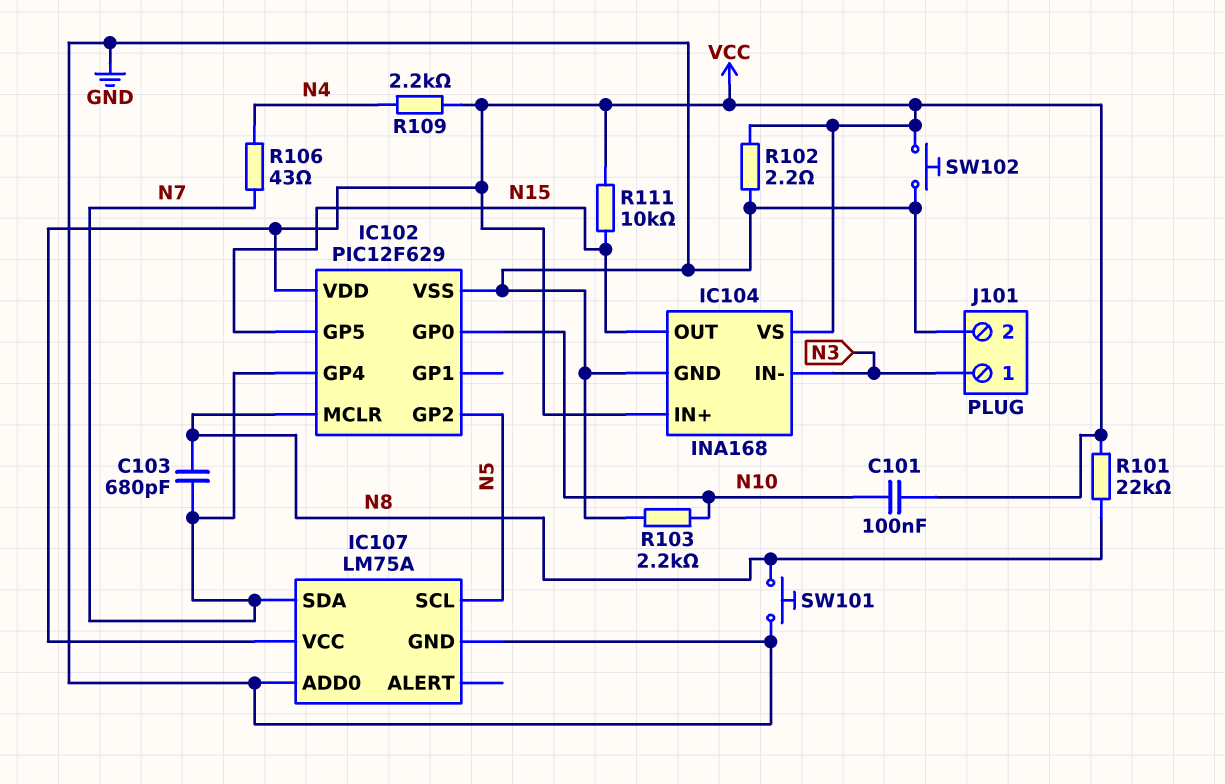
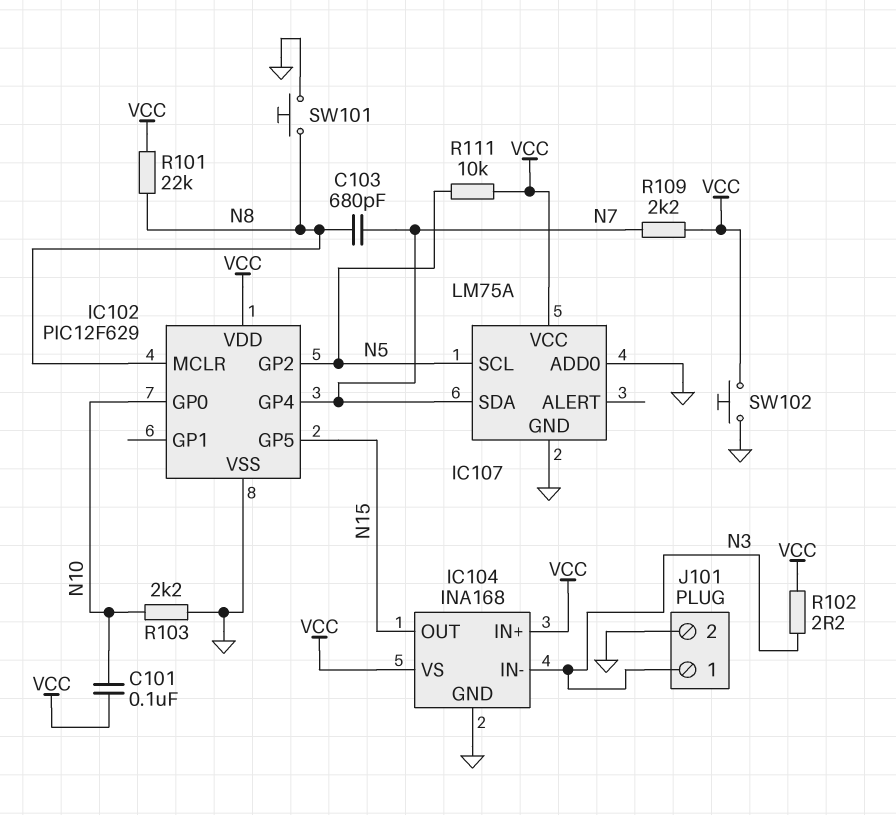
R102: 2.2 (GND, VCC) -> 2.2 (N3, VCC)
R106: 43 (N4, N7) -> none
R109: 2.2k (N4, VCC) -> 2.2k (N7, VCC)
R111: 10k (N15, VCC) -> 10k (N5, VCC)

